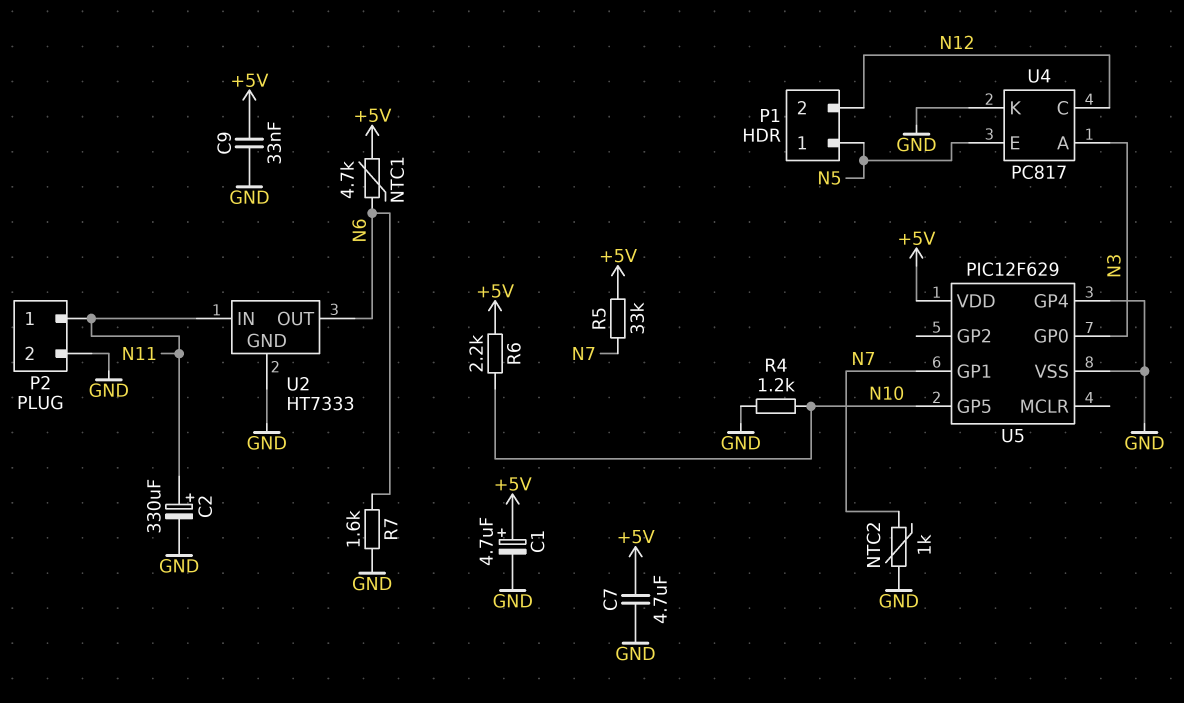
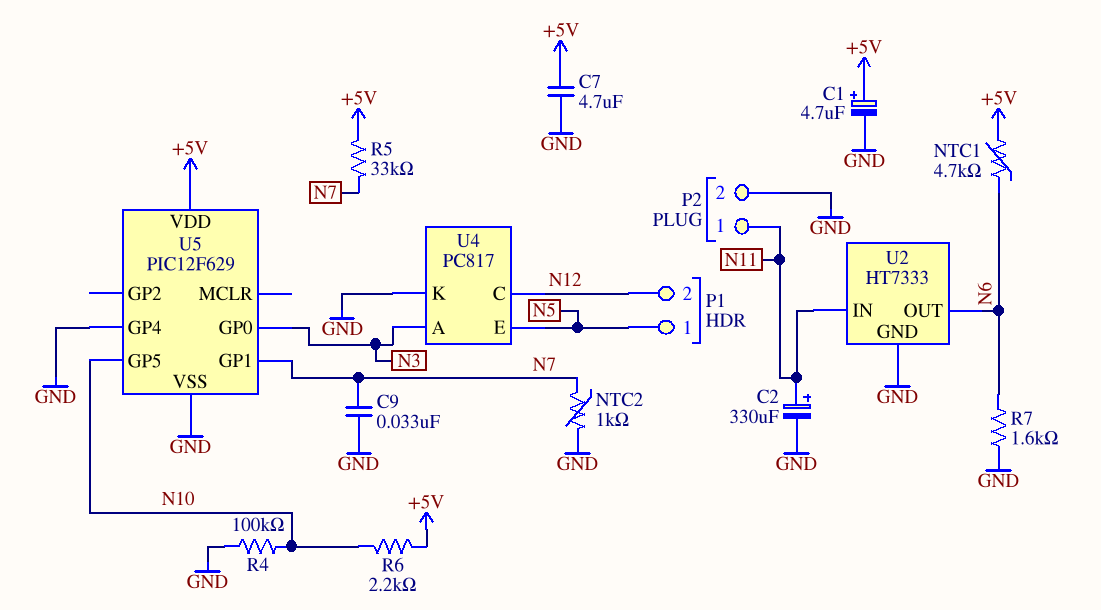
C9: 33nF (+5V, GND) -> 33nF (GND, N7)
R4: 1.2k (GND, N10) -> 100k (GND, N10)

